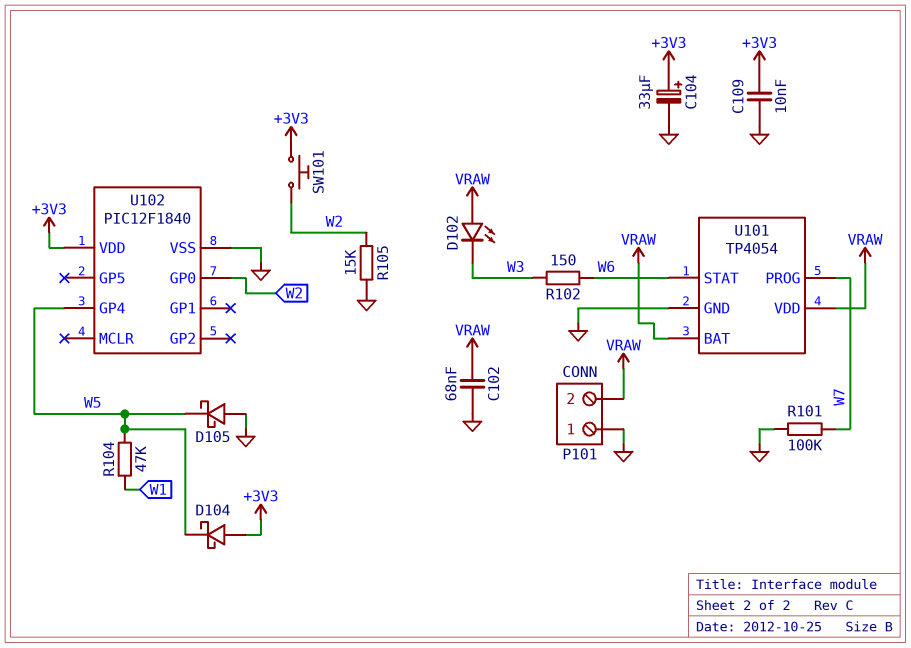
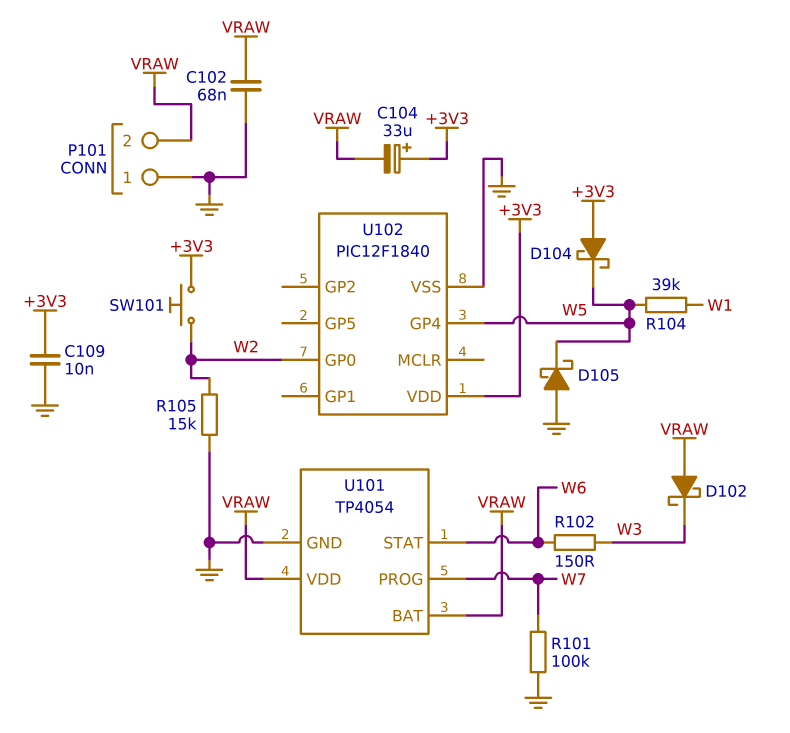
C104: 33uF (plus +3V3, minus GND) -> 33uF (plus +3V3, minus VRAW)
D102: LED (A VRAW, K W3) -> schottky (A VRAW, K W3)
R104: 47k (W1, W5) -> 39k (W1, W5)

